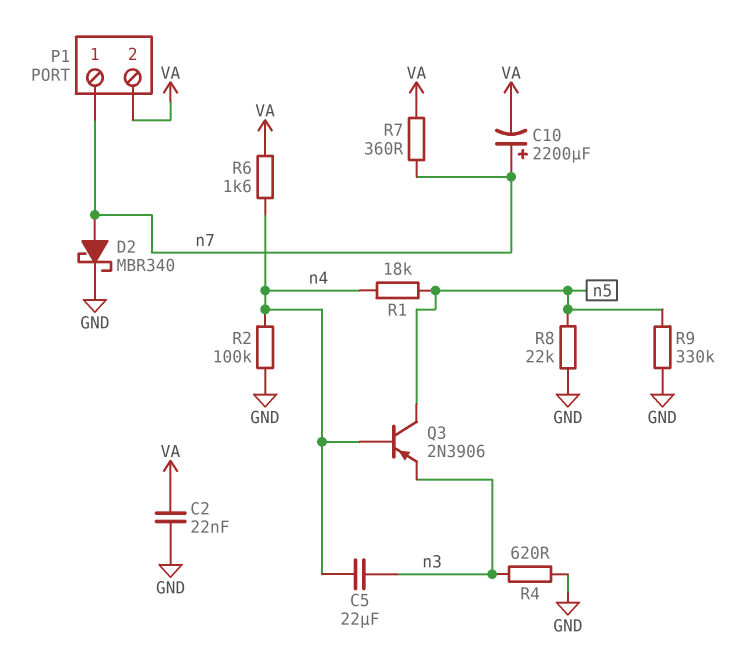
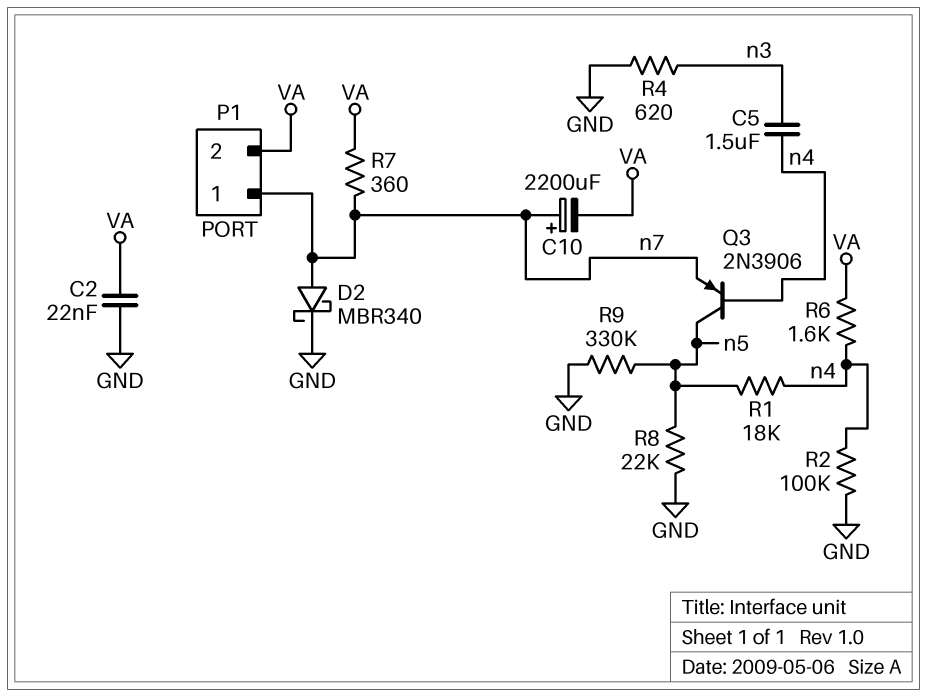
C5: 22uF (n3, n4) -> 1.5uF (n3, n4)
Q3: PNP 2N3906 (B n4, C n5, E n3) -> PNP 2N3906 (B n4, C n5, E n7)

